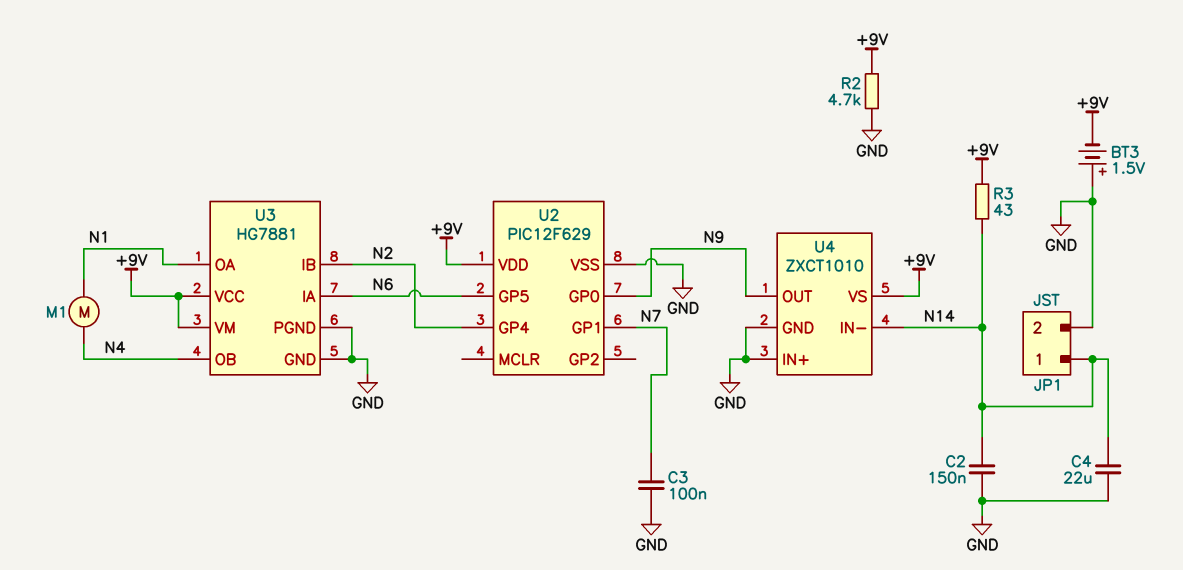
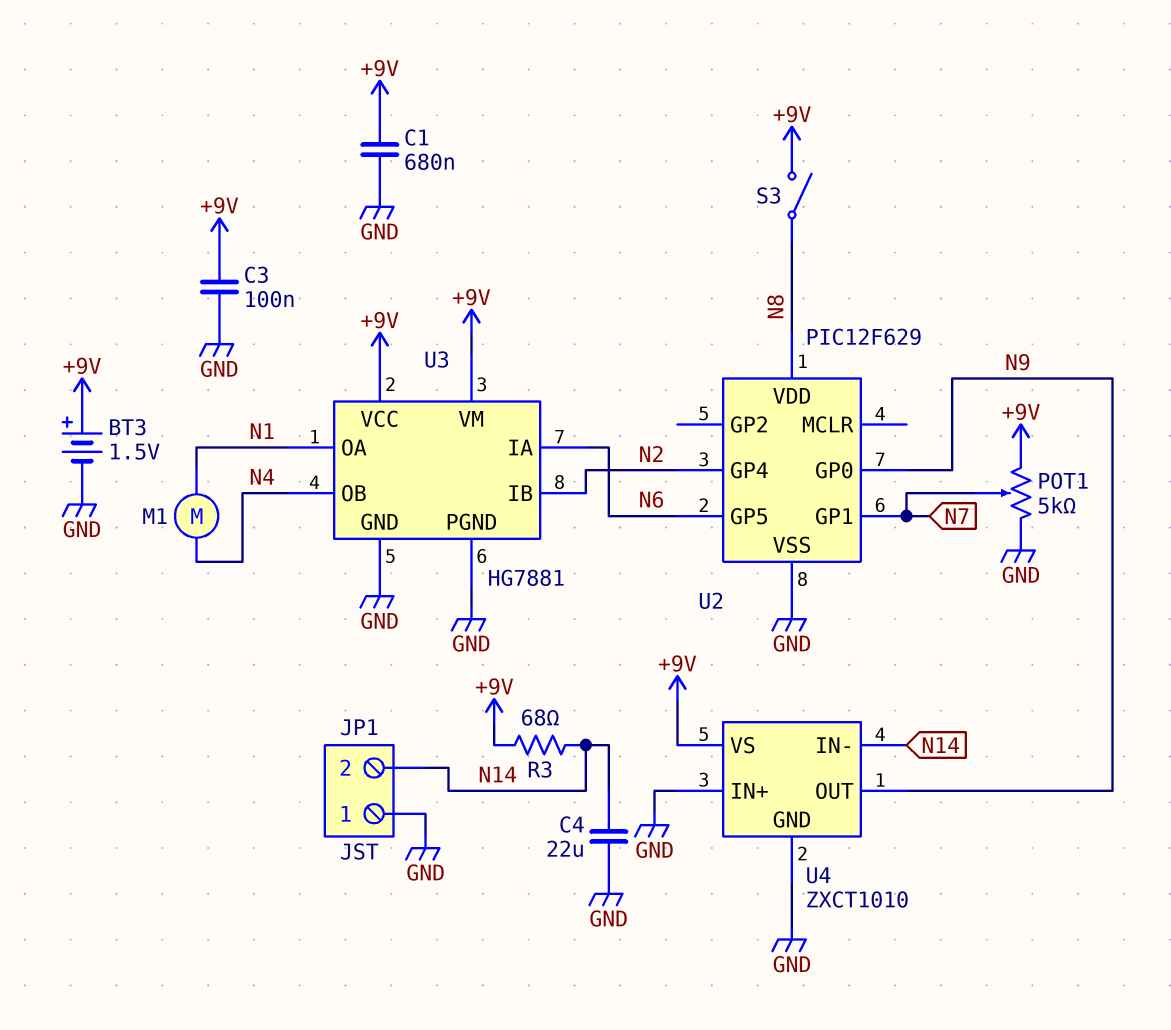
BT3: 1.5V (plus GND, minus +9V) -> 1.5V (plus +9V, minus GND)
C1: none -> 680nF (+9V, GND)
C2: 150nF (GND, N14) -> none
C3: 100nF (GND, N7) -> 100nF (+9V, GND)
JP1 pin 1: N14 -> GND
JP1 pin 2: GND -> N14
POT1: none -> 5k (+9V, GND, wiper N7)
R2: 4.7k (+9V, GND) -> none
R3: 43 (+9V, N14) -> 68 (+9V, N14)
S3: none -> switch (+9V, N8)
U2 pin VDD: +9V -> N8

